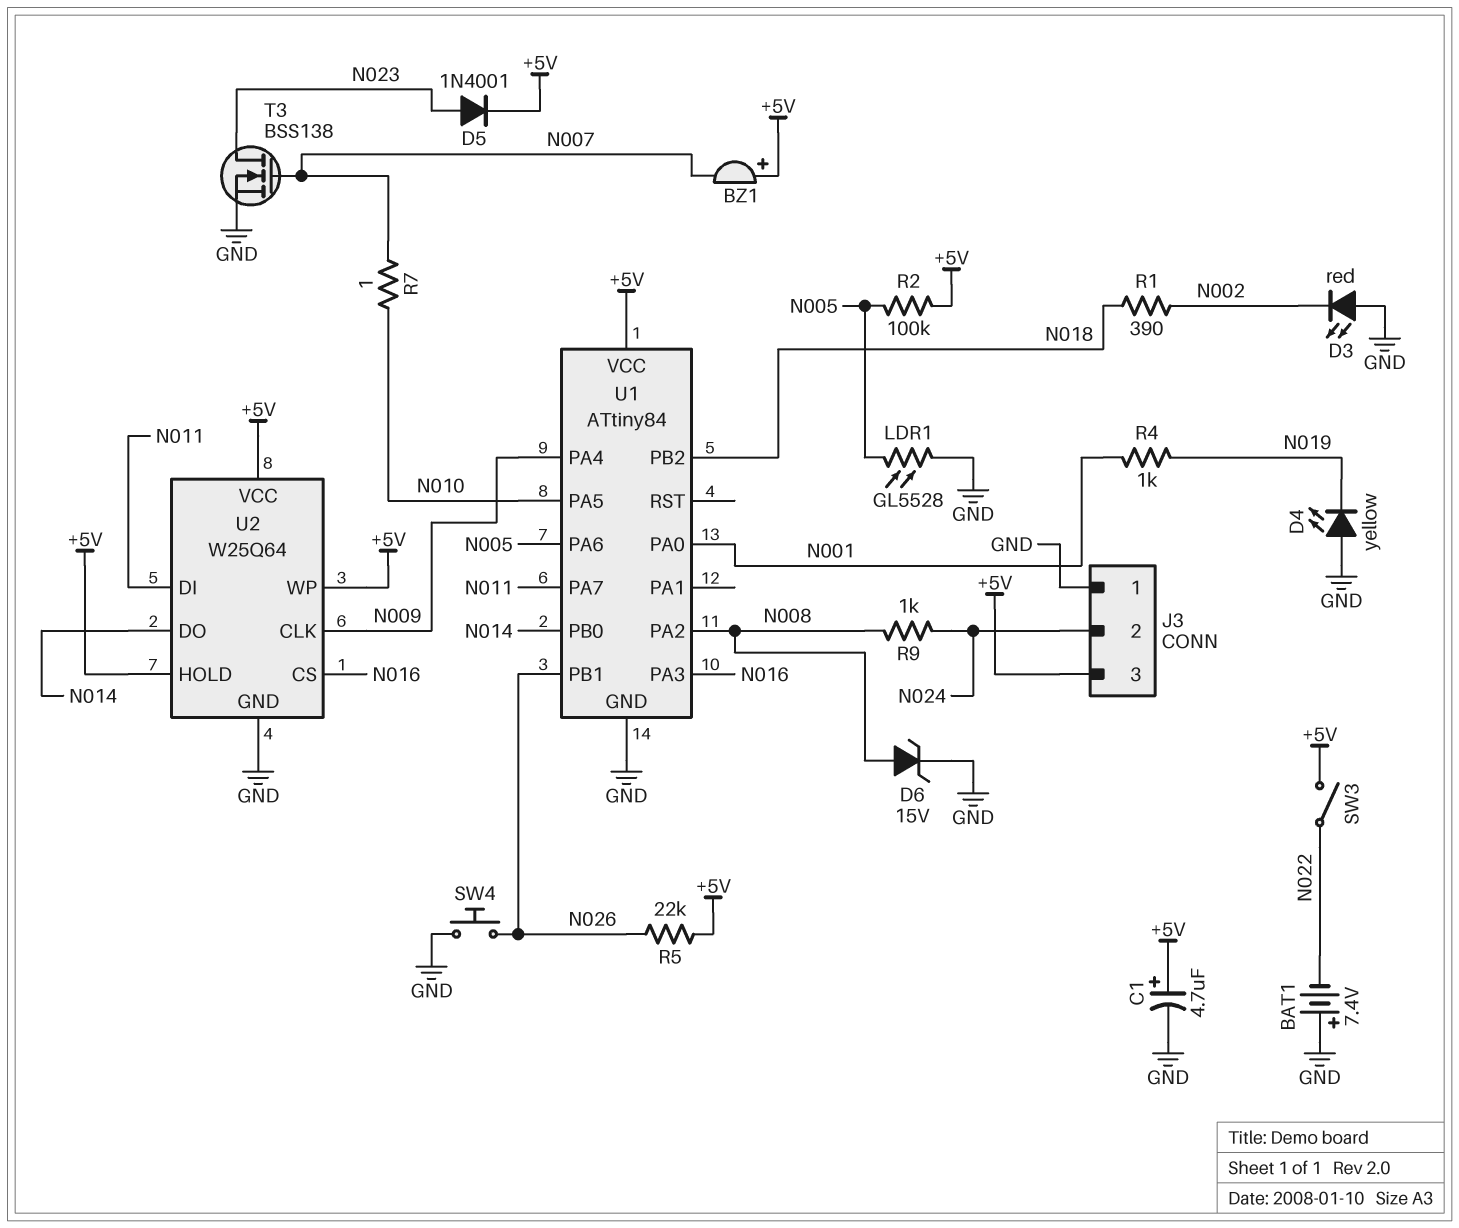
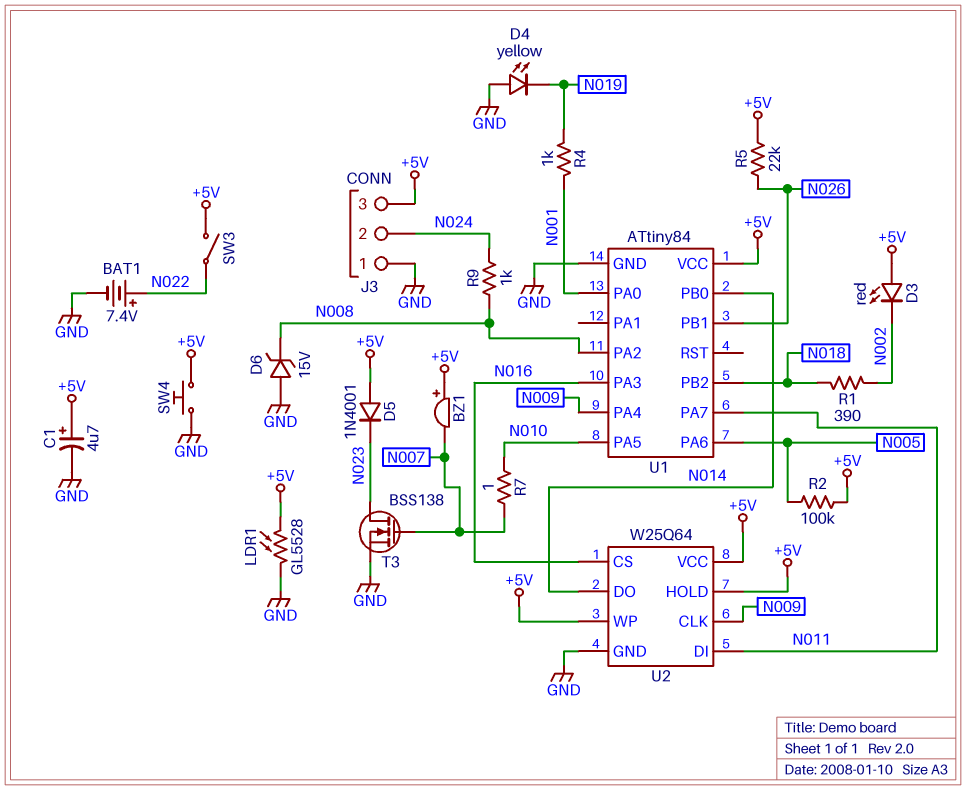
BAT1: 7.4V (plus GND, minus N022) -> 7.4V (plus N022, minus GND)
D3: LED red (A GND, K N002) -> LED red (A +5V, K N002)
D5: diode 1N4001 (A N023, K +5V) -> diode 1N4001 (A +5V, K N023)
D6: zener 15V (A N008, K GND) -> zener 15V (A GND, K N008)
LDR1: GL5528 (GND, N005) -> GL5528 (+5V, GND)
SW4: button (GND, N026) -> button (+5V, GND)

